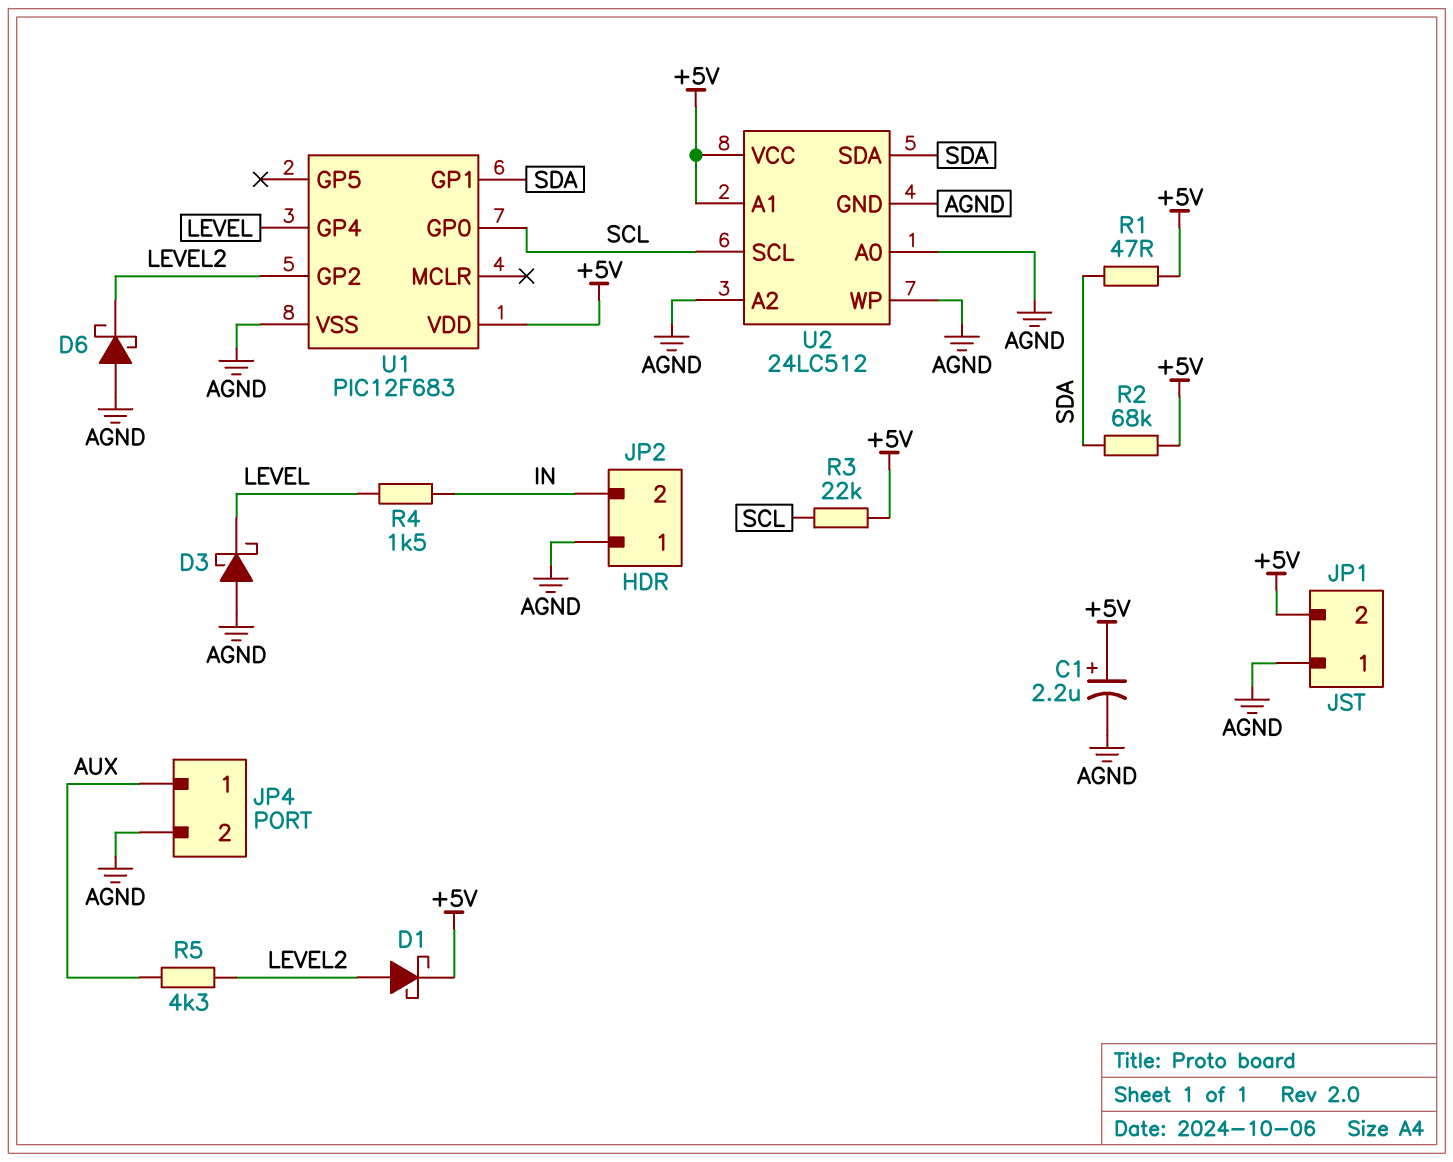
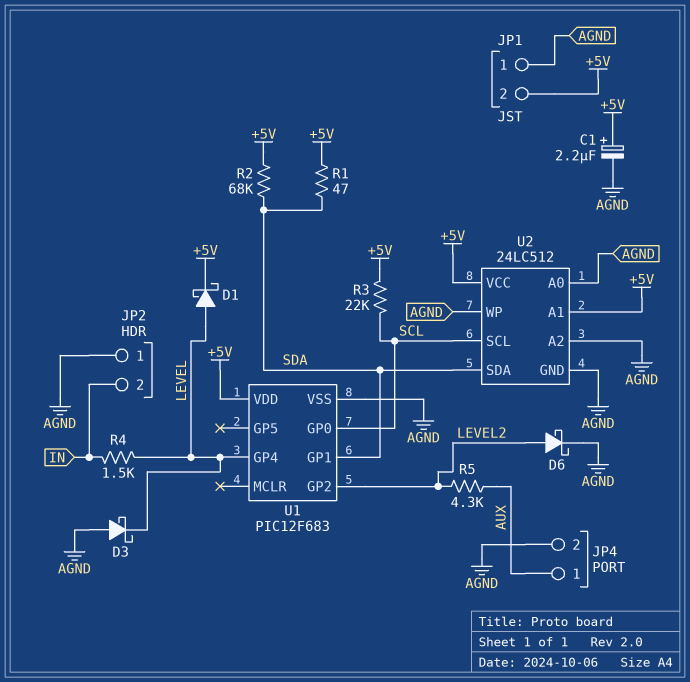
D1: schottky (A LEVEL2, K +5V) -> schottky (A LEVEL, K +5V)
D6: schottky (A AGND, K LEVEL2) -> schottky (A LEVEL2, K AGND)

